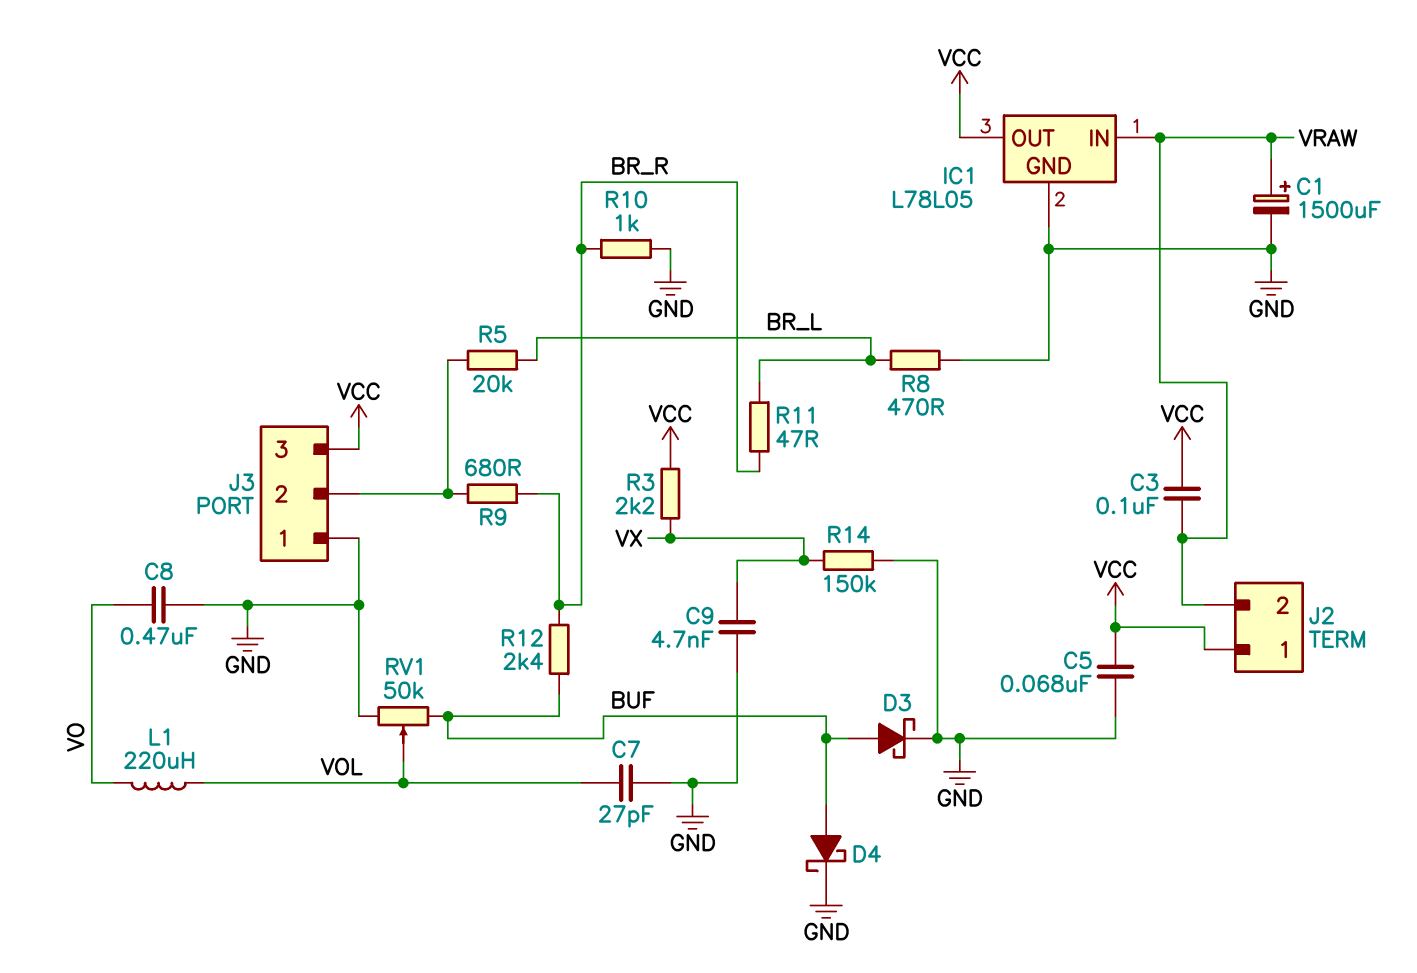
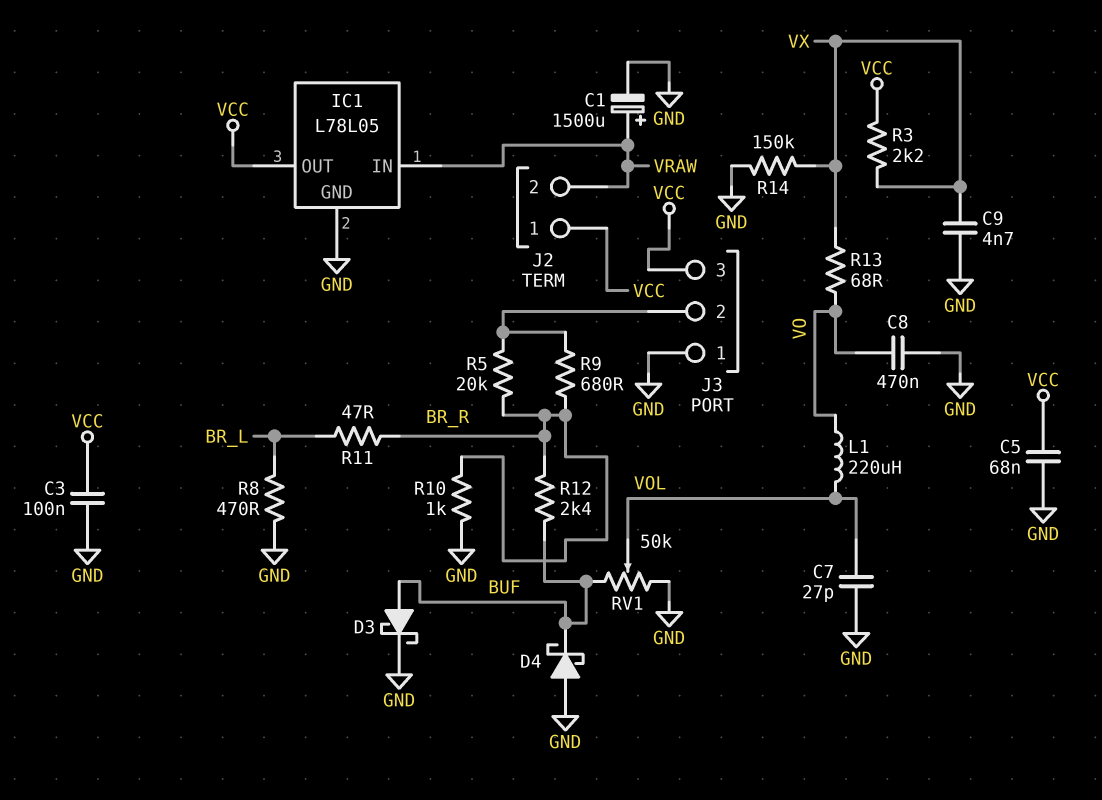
C3: 100nF (VCC, VRAW) -> 100nF (GND, VCC)
D4: schottky (A BUF, K GND) -> schottky (A GND, K BUF)
R5: 20k (BR_L, J3/2) -> 20k (BR_R, J3/2)
R13: none -> 68 (VO, VX)

